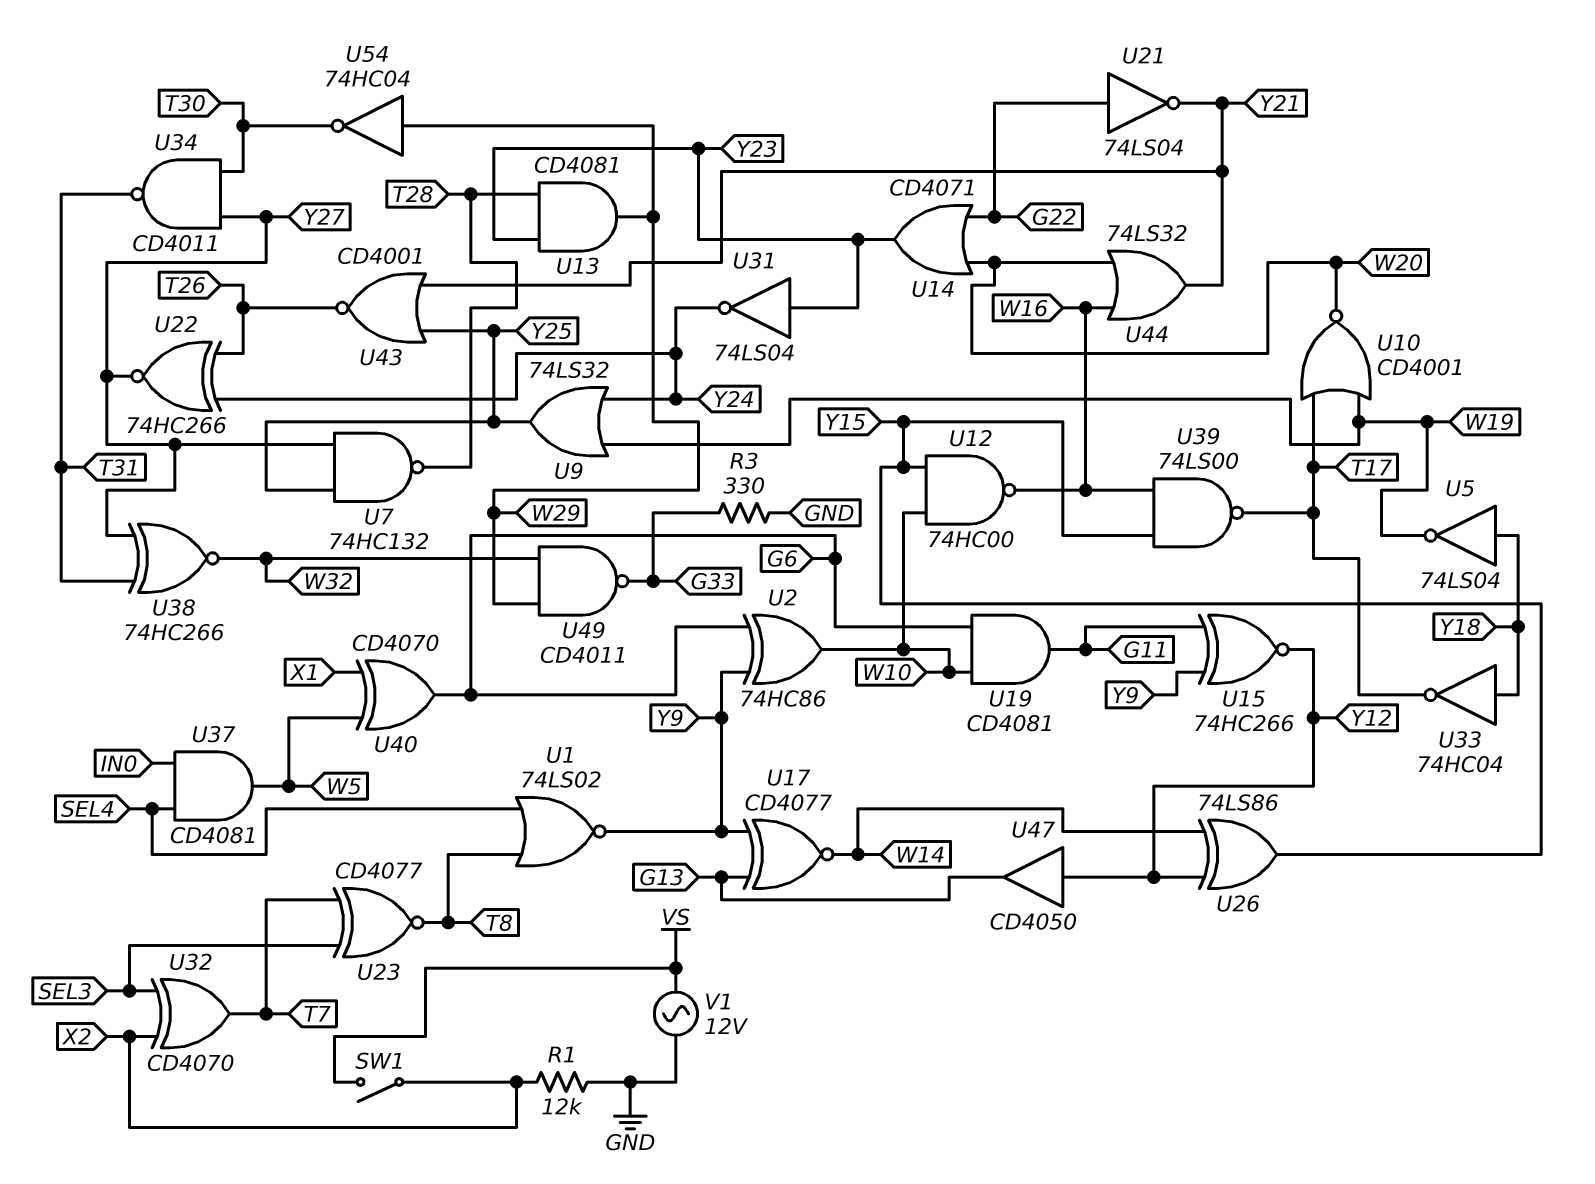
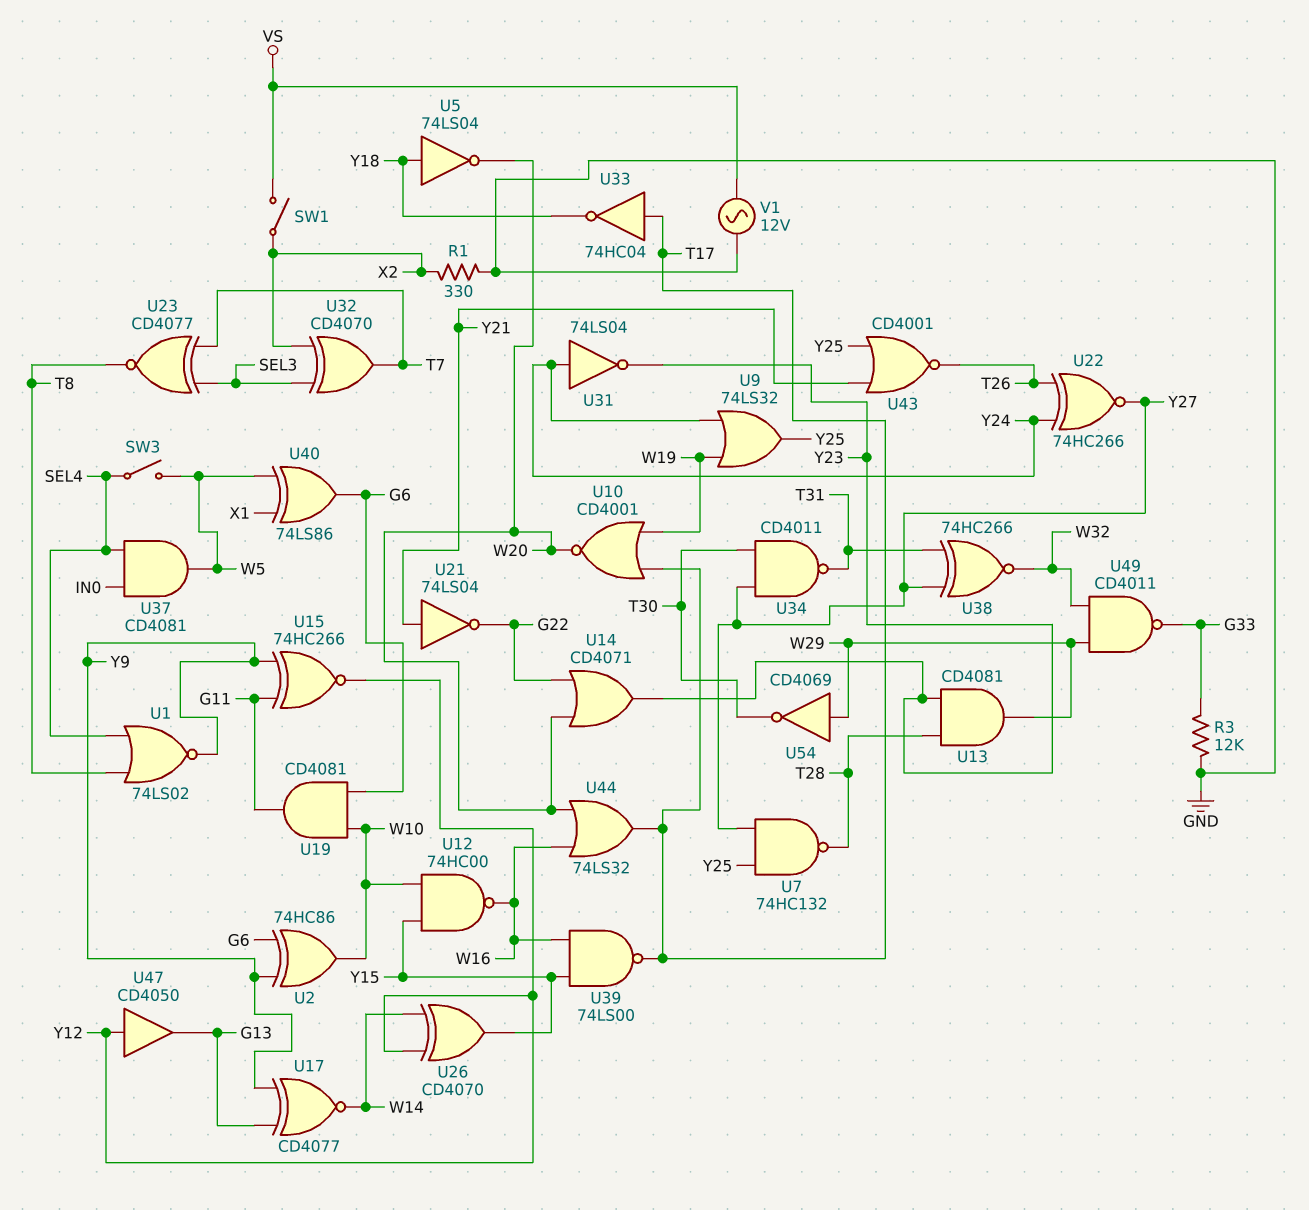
R1: 12k (GND, X2) -> 330 (GND, X2)
R3: 330 (G33, GND) -> 12k (G33, GND)
SW3: none -> switch (SEL4, W5)
U5: NOT 74LS04 (in Y18, out W19) -> NOT 74LS04 (in Y18, out W20)
U21: NOT 74LS04 (in G22, out Y21) -> NOT 74LS04 (in Y21, out G22)
U26: XOR 74LS86 (in W14, in Y12, out Y15) -> XOR CD4070 (in W14, in Y12, out Y15)
U31: NOT 74LS04 (in Y23, out Y24) -> NOT 74LS04 (in Y24, out Y23)
U33: NOT 74HC04 (in Y18, out T17) -> NOT 74HC04 (in T17, out Y18)
U40: XOR CD4070 (in W5, in X1, out G6) -> XOR 74LS86 (in W5, in X1, out G6)
U44: OR 74LS32 (in W16, in W20, out Y21) -> OR 74LS32 (in W16, in W20, out T17)
U54: NOT 74HC04 (in W29, out T30) -> NOT CD4069 (in W29, out T30)

